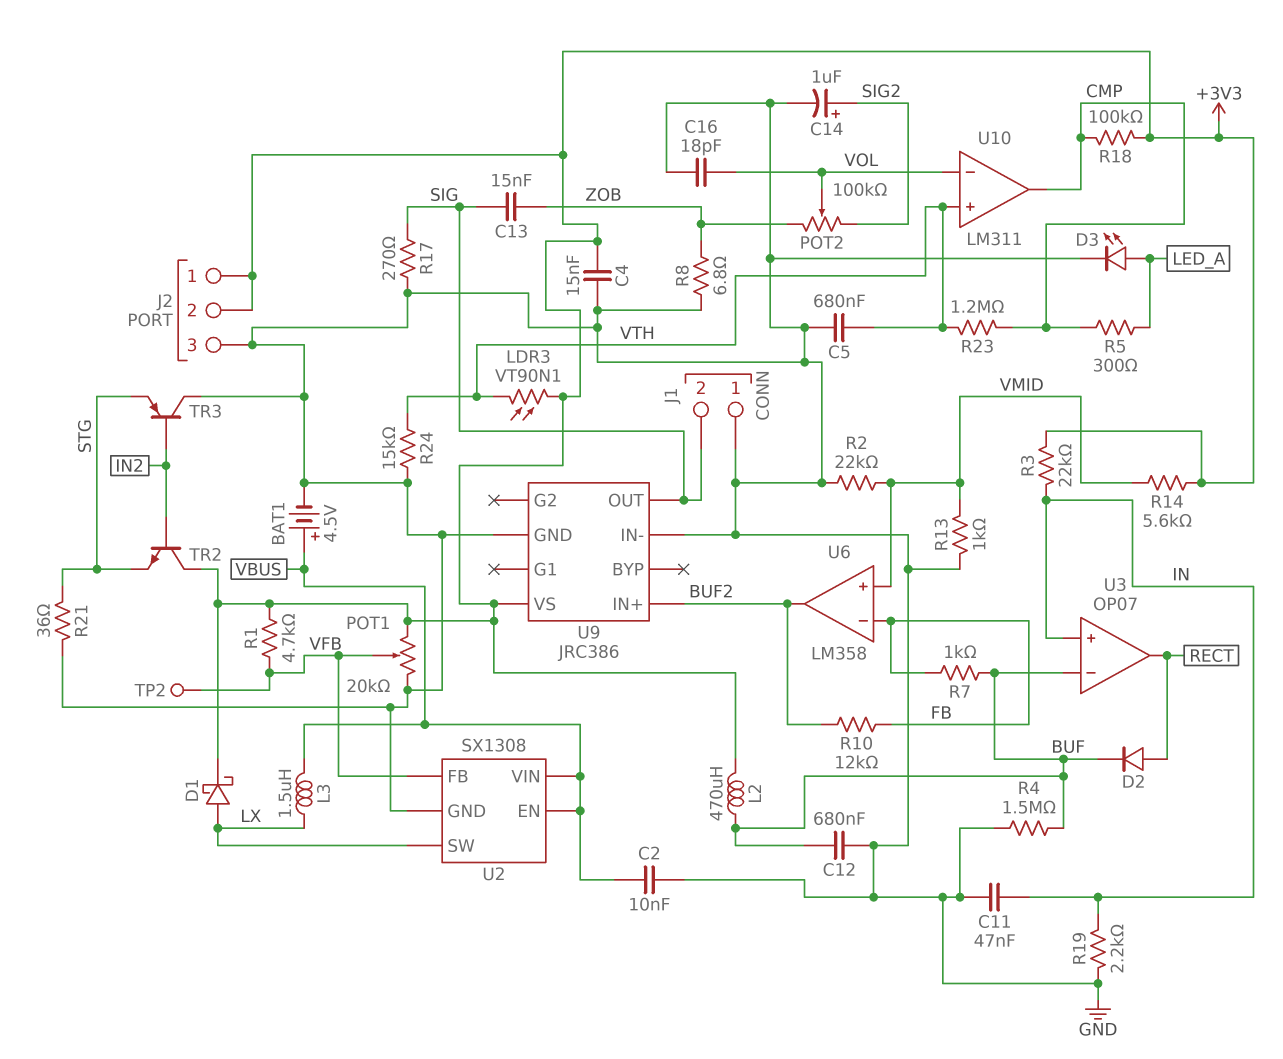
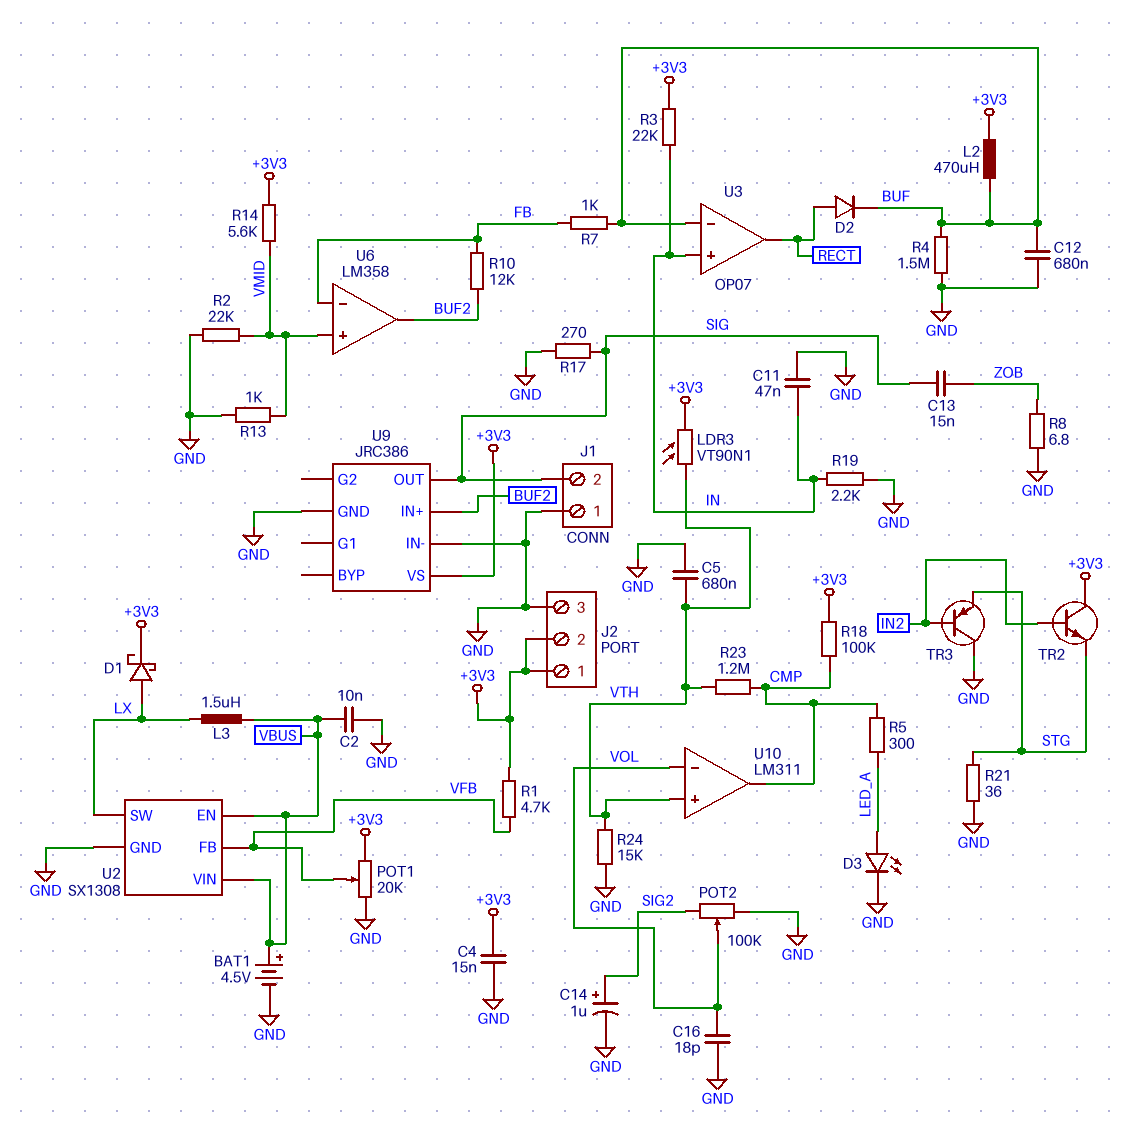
POT2: 100k (SIG2, ZOB, wiper VOL) -> 100k (GND, SIG2, wiper VOL)
TP2: test point (VFB) -> none

